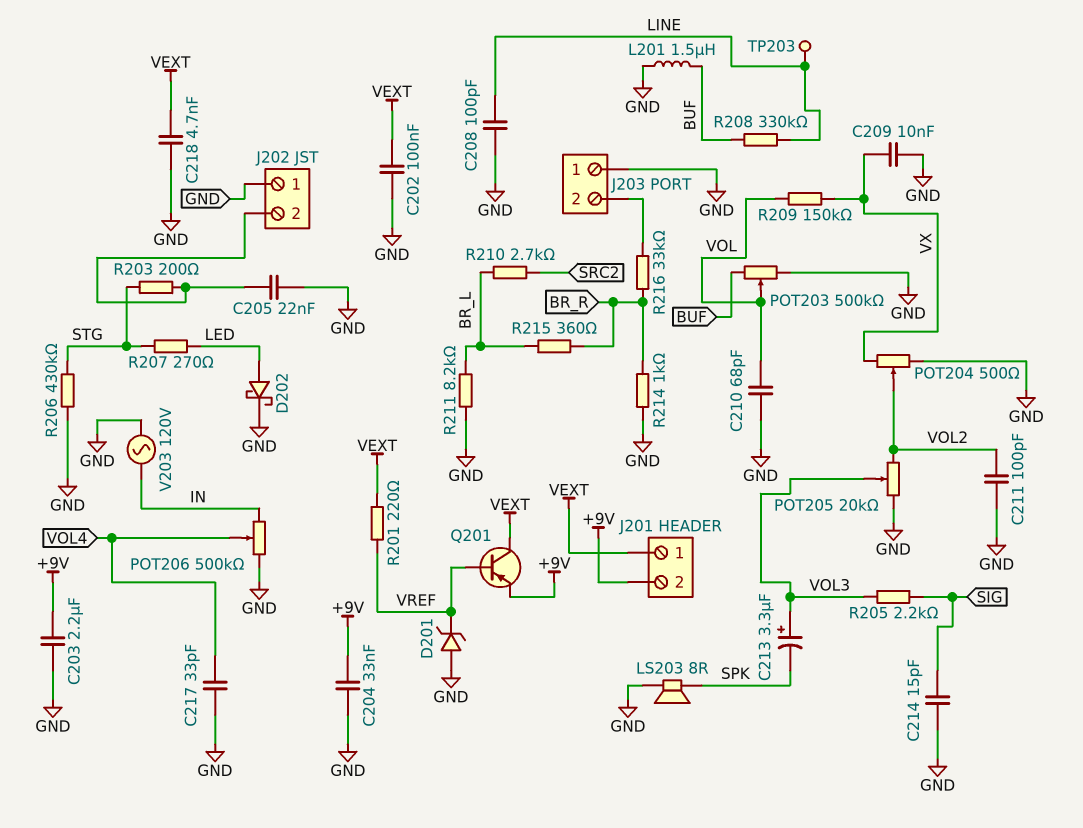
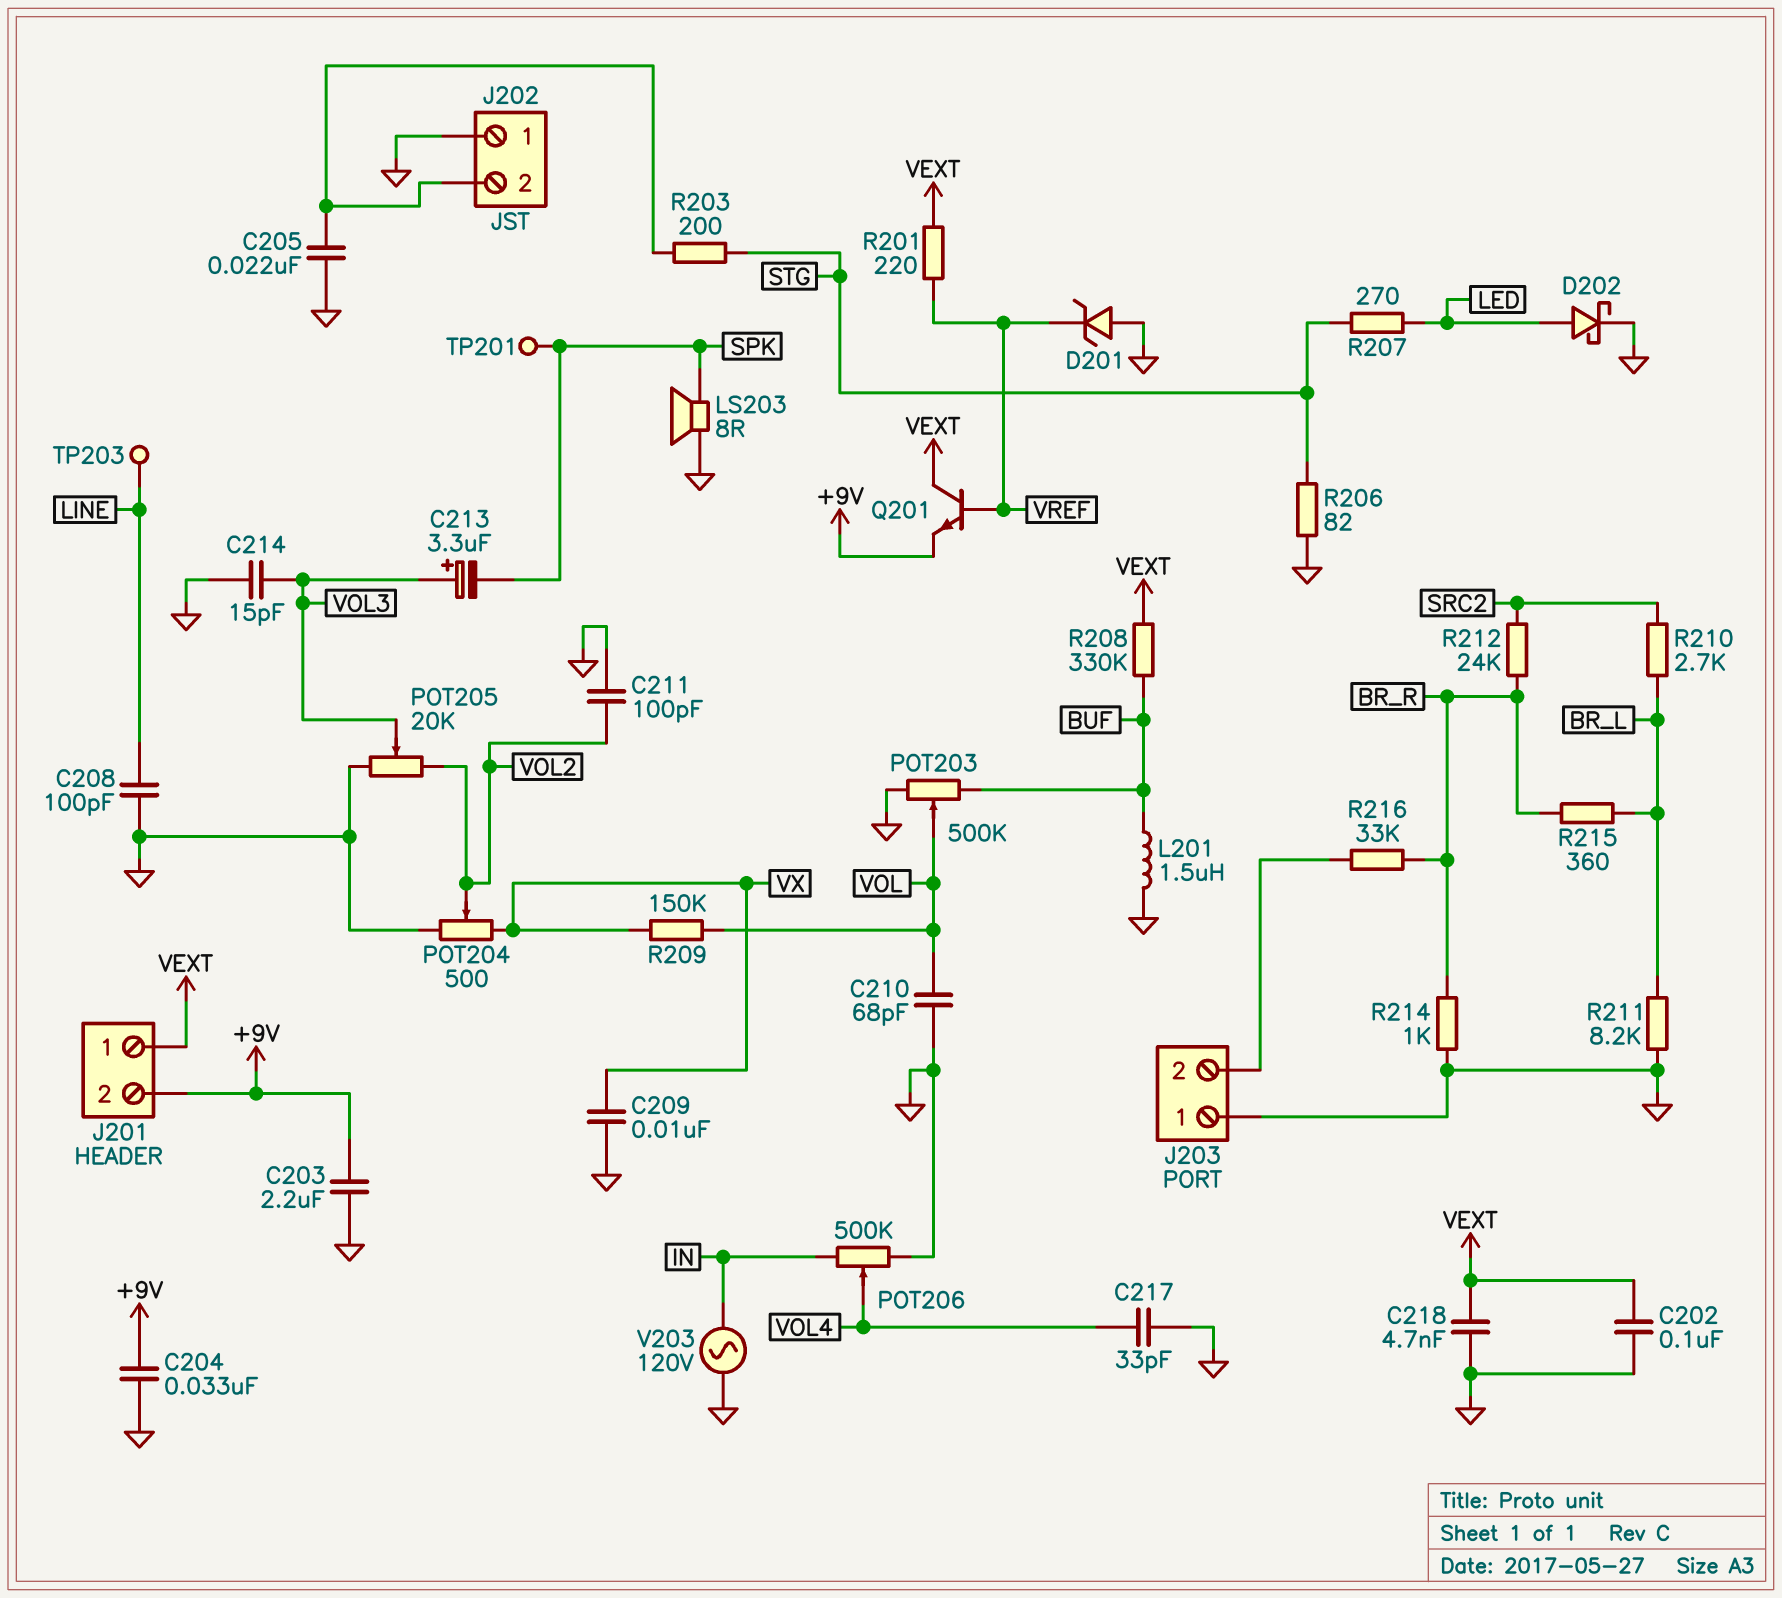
C214: 15pF (GND, SIG) -> 15pF (GND, VOL3)
Q201: PNP (B VREF, C VEXT, E +9V) -> NPN (B VREF, C VEXT, E +9V)
R205: 2.2k (SIG, VOL3) -> none
R206: 430k (GND, STG) -> 82 (GND, STG)
R208: 330k (BUF, LINE) -> 330k (BUF, VEXT)
R212: none -> 24k (BR_R, SRC2)
TP201: none -> test point (SPK)

